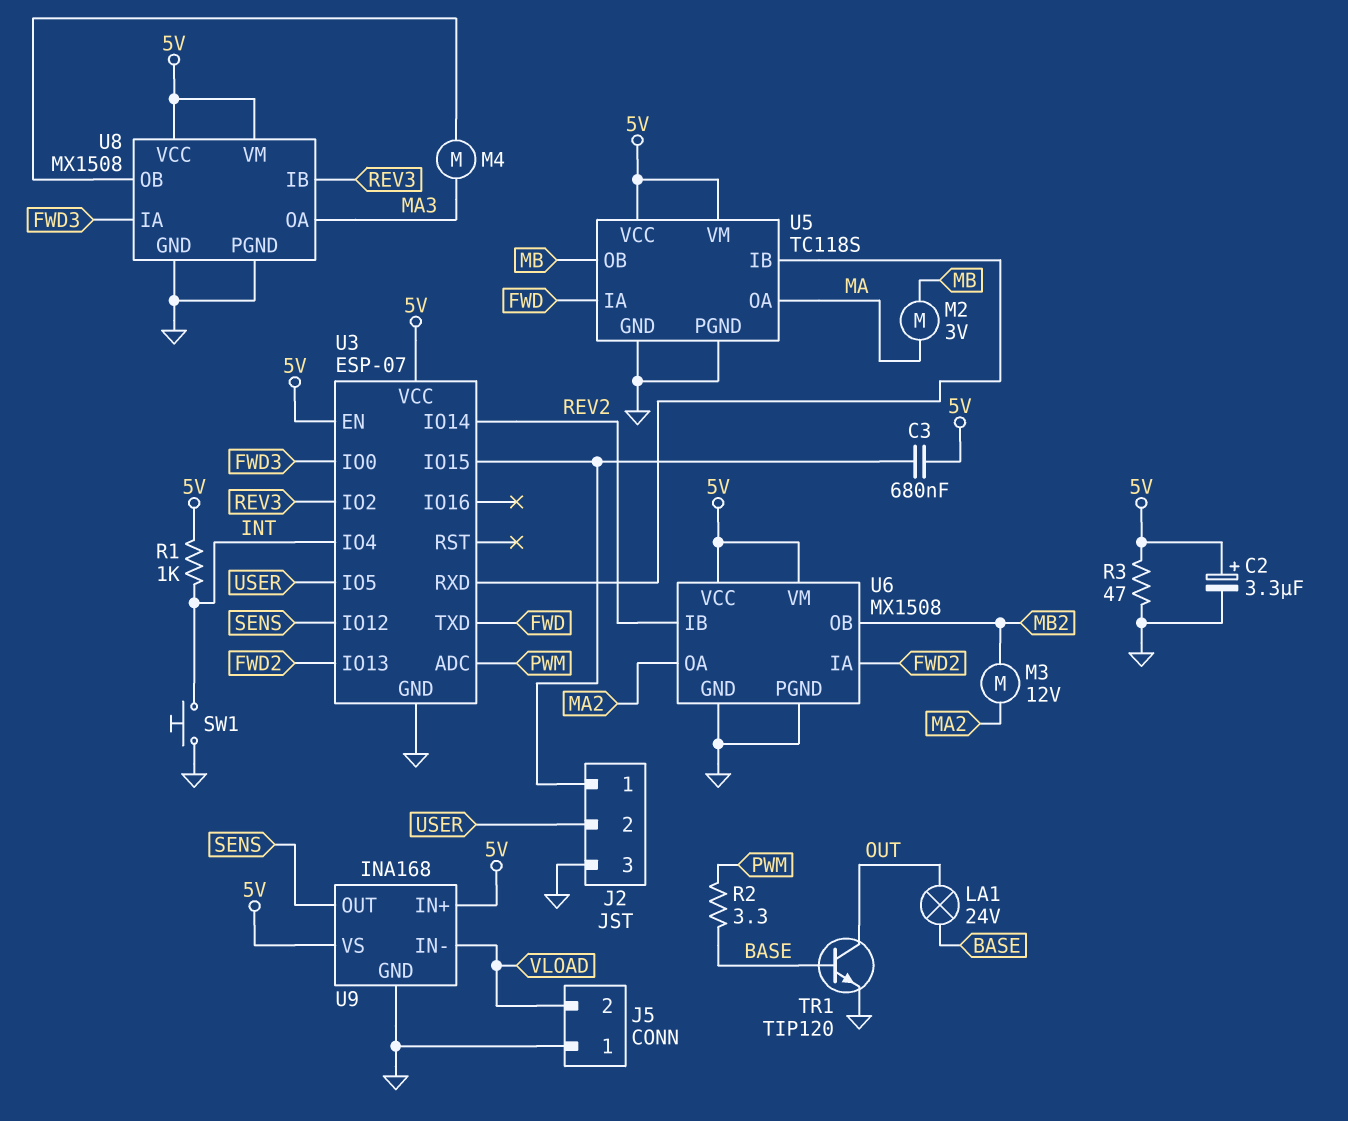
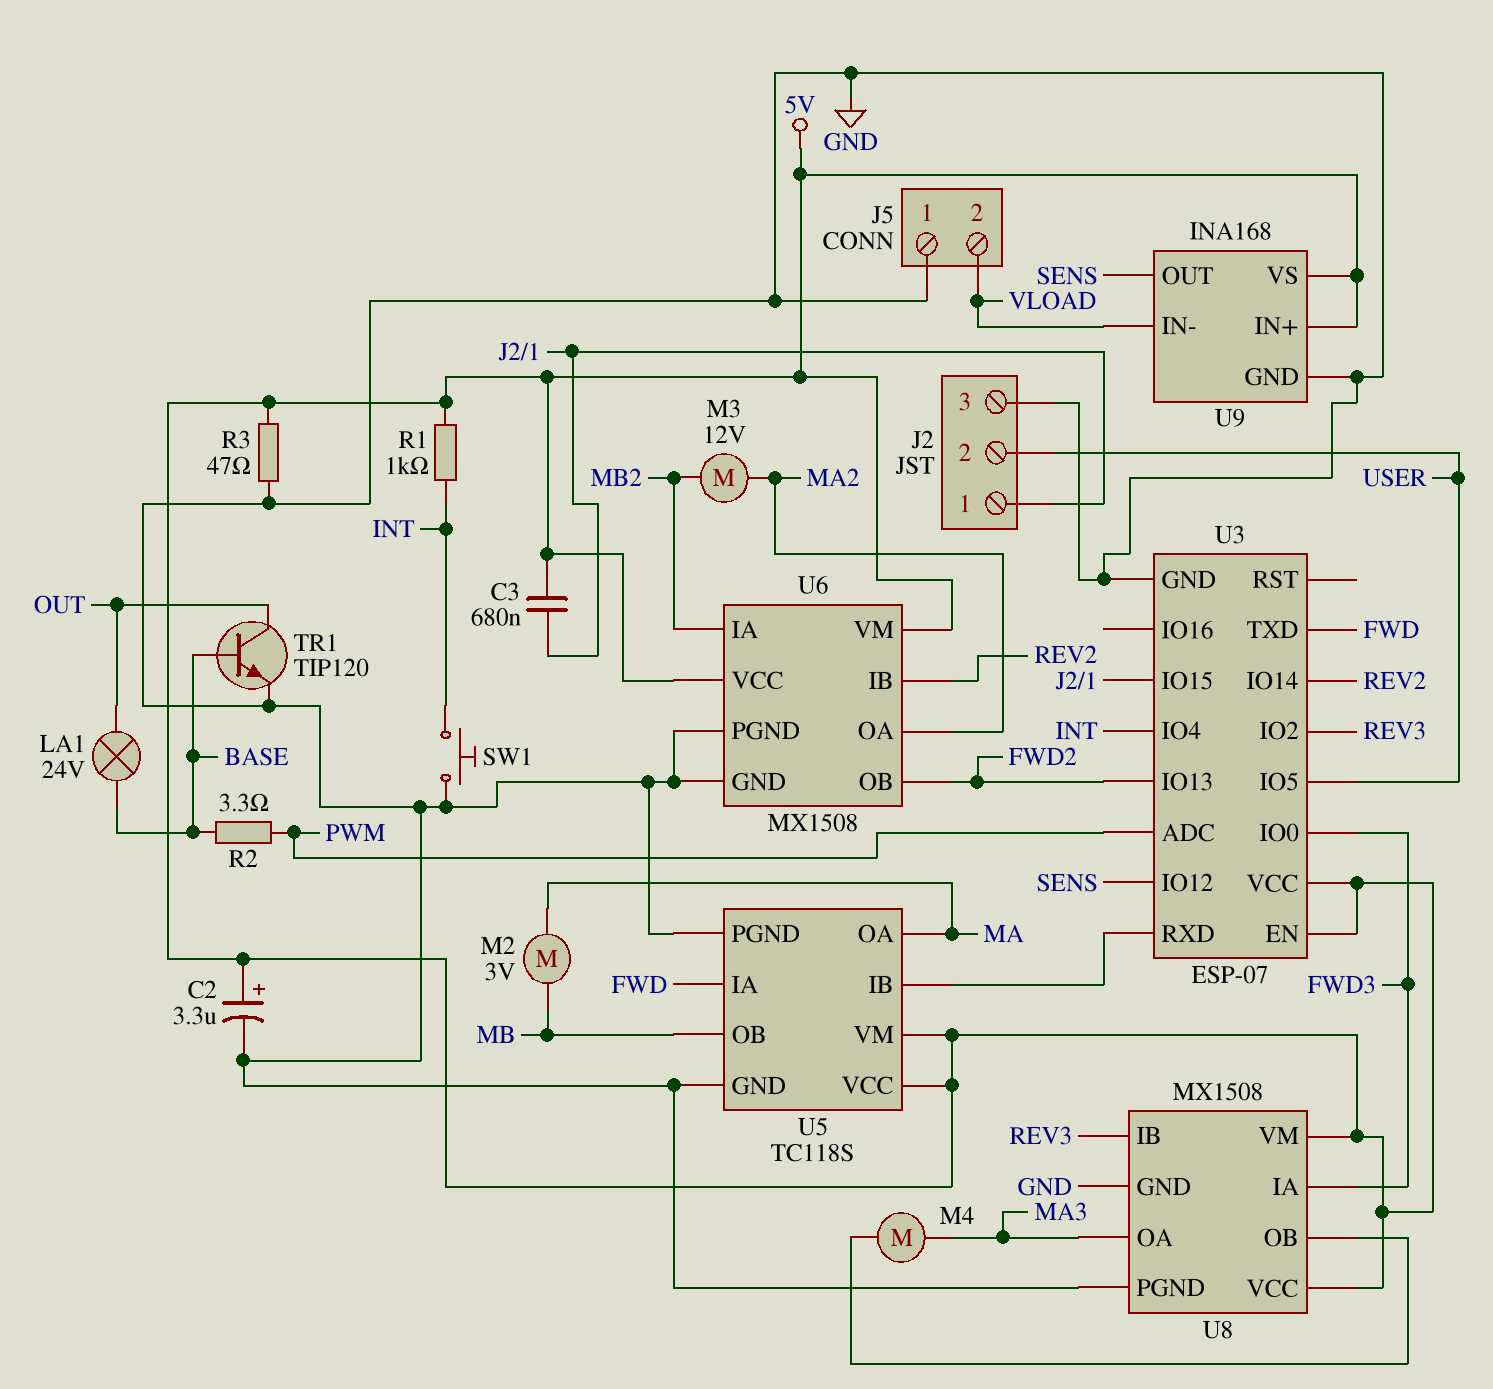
U6 pin IA: FWD2 -> MB2
U6 pin OB: MB2 -> FWD2

